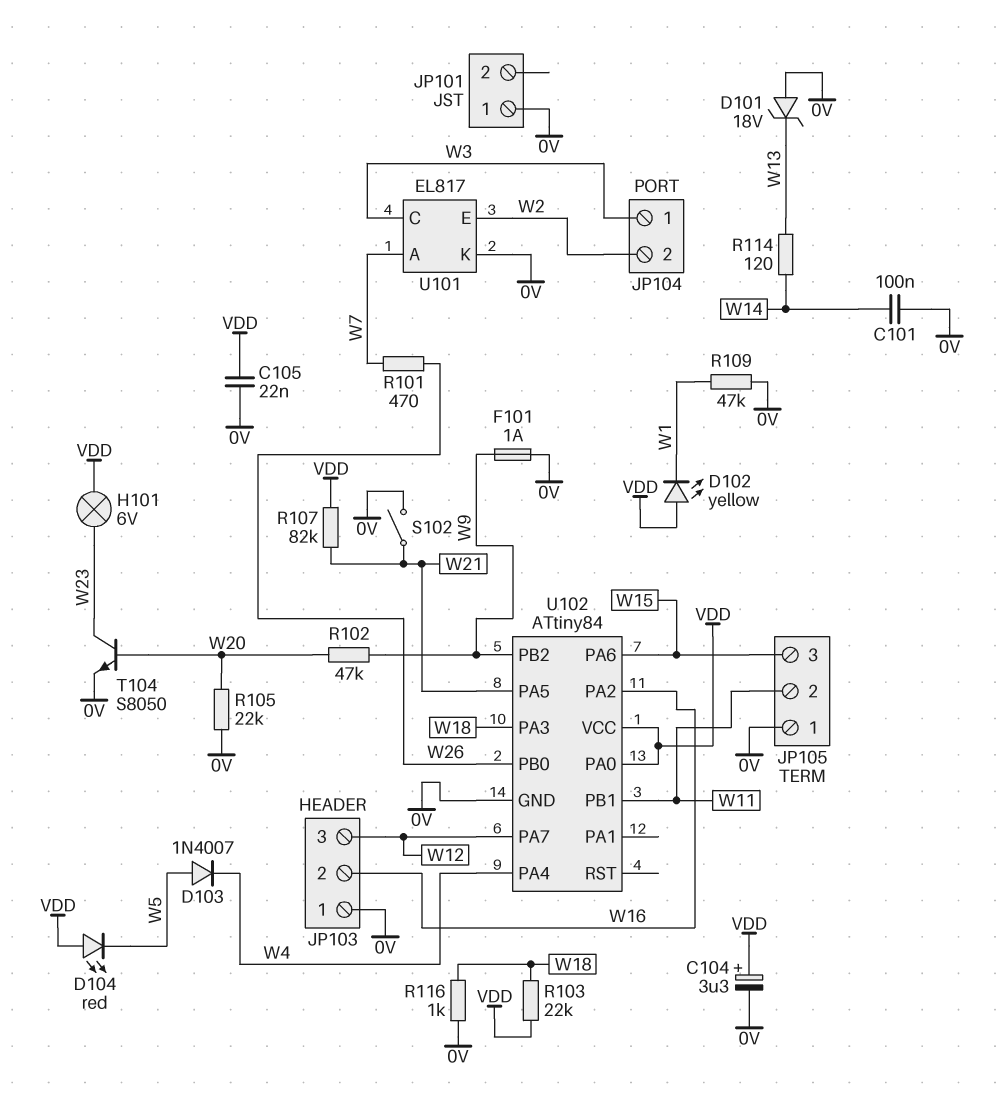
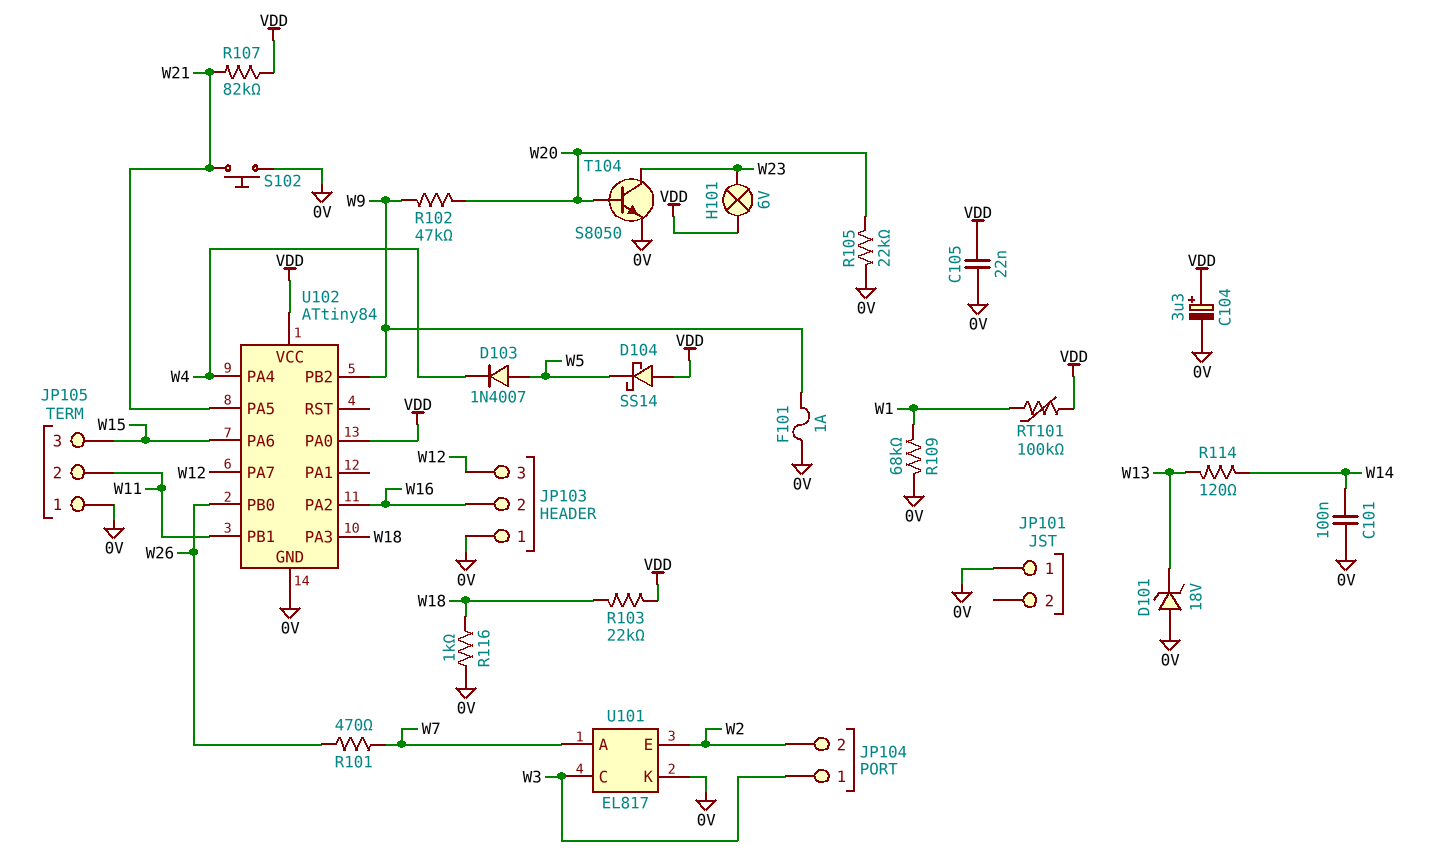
D102: LED yellow (A VDD, K W1) -> none
D104: LED red (A VDD, K W5) -> schottky SS14 (A VDD, K W5)
R109: 47k (0V, W1) -> 68k (0V, W1)
RT101: none -> 100k (VDD, W1)
S102: switch (0V, W21) -> button (0V, W21)

